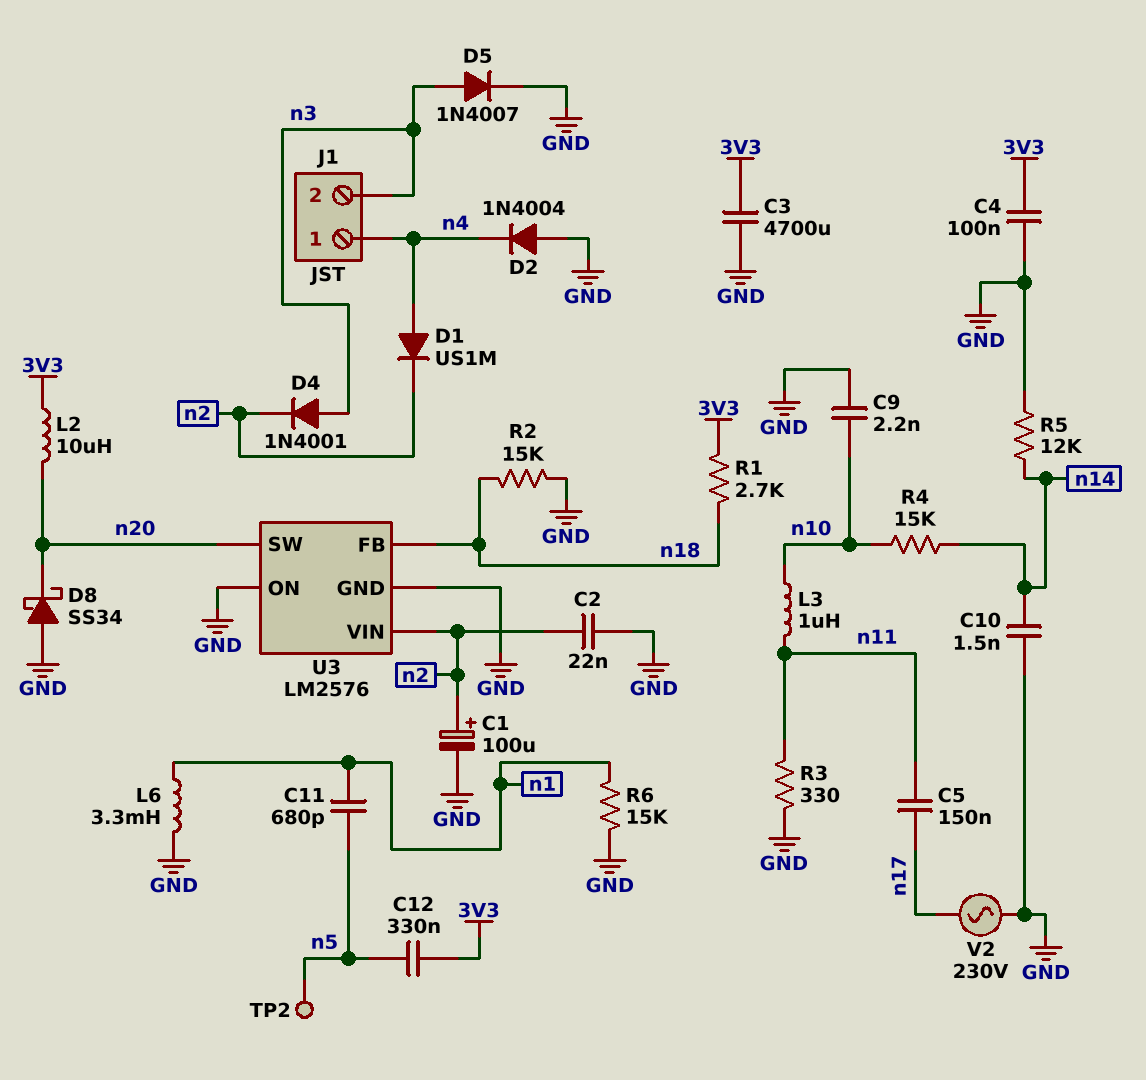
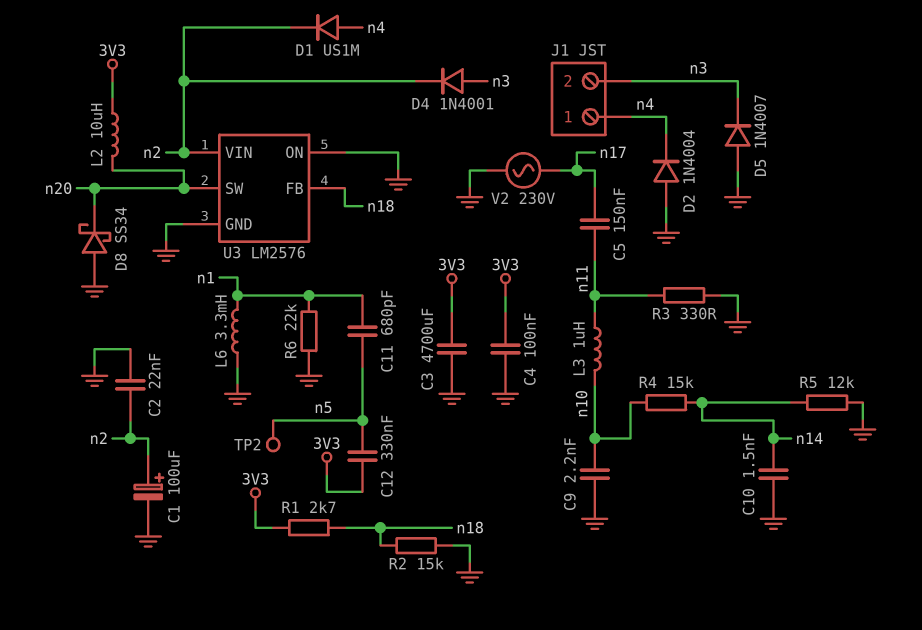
D5: diode 1N4007 (A n3, K GND) -> diode 1N4007 (A GND, K n3)
R6: 15k (GND, n1) -> 22k (GND, n1)

